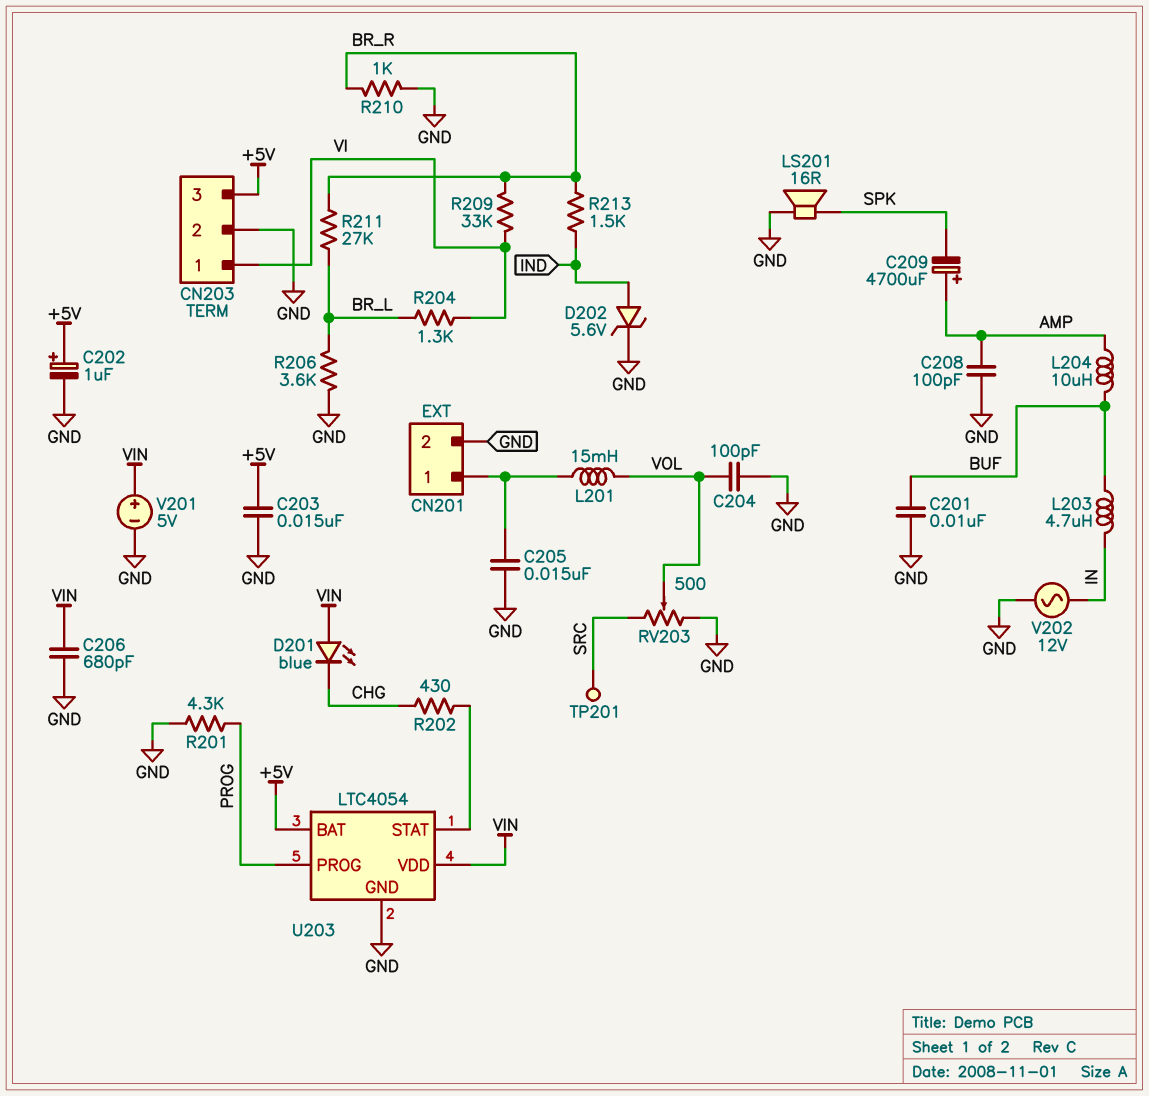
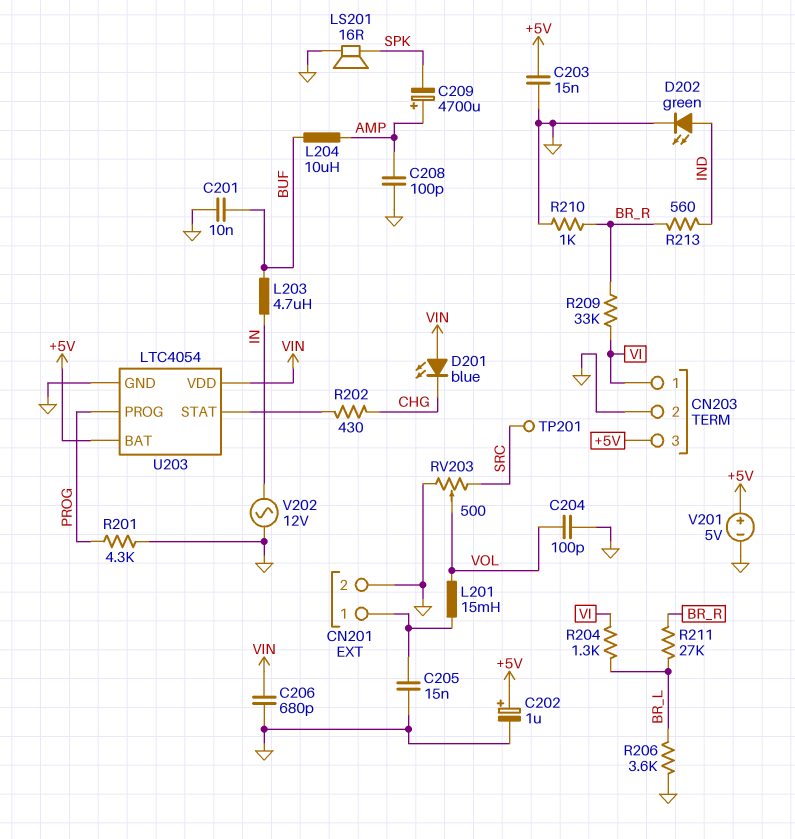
D202: zener 5.6V (A IND, K GND) -> LED green (A IND, K GND)
R213: 1.5k (BR_R, IND) -> 560 (BR_R, IND)
V201: 5V (plus VIN, minus GND) -> 5V (plus +5V, minus GND)

